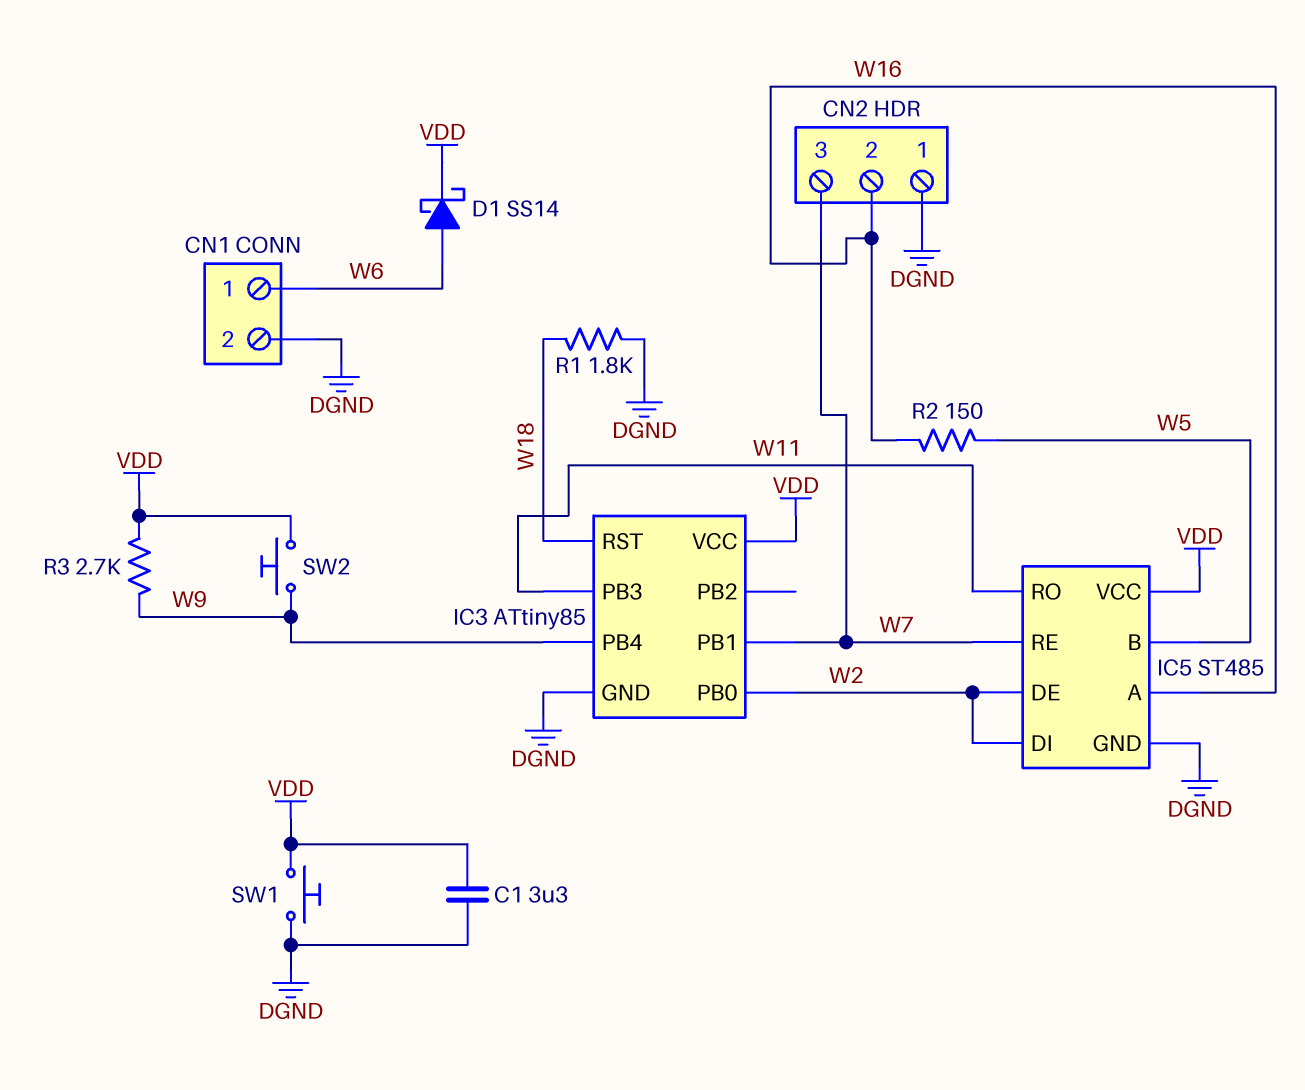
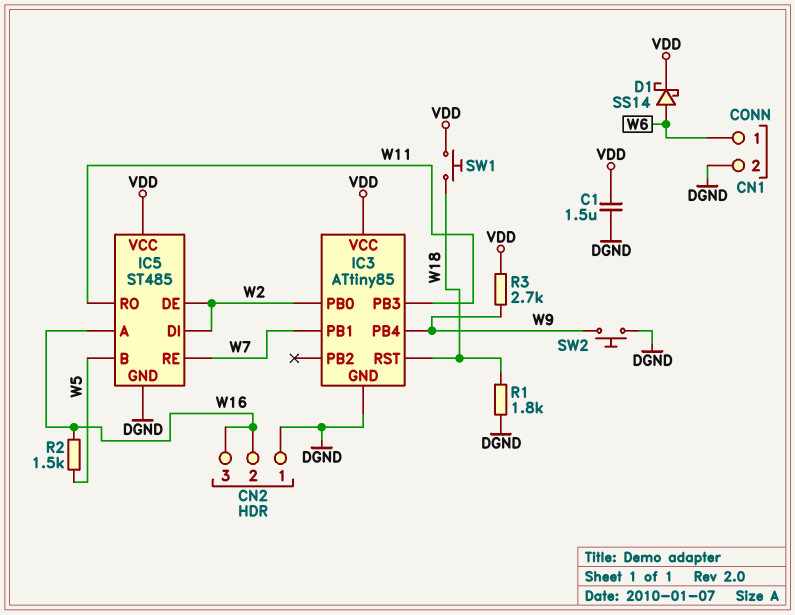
C1: 3.3uF (DGND, VDD) -> 1.5uF (DGND, VDD)
CN2 pin 3: W7 -> W16
R2: 150 (W5, W16) -> 1.5k (W5, W16)
SW1: button (DGND, VDD) -> button (VDD, W18)
SW2: button (VDD, W9) -> button (DGND, W9)

